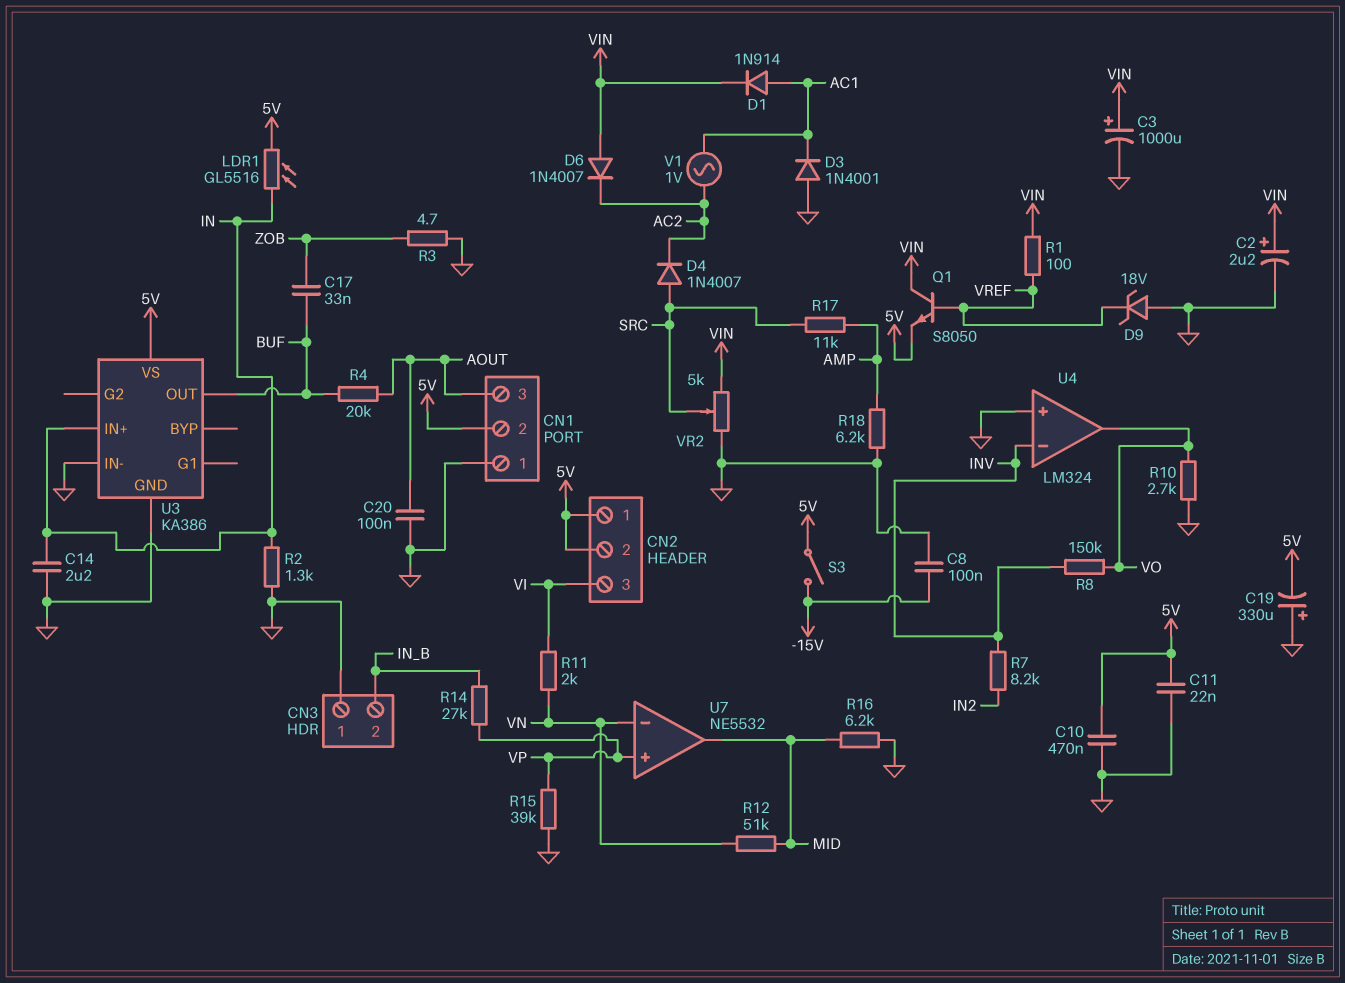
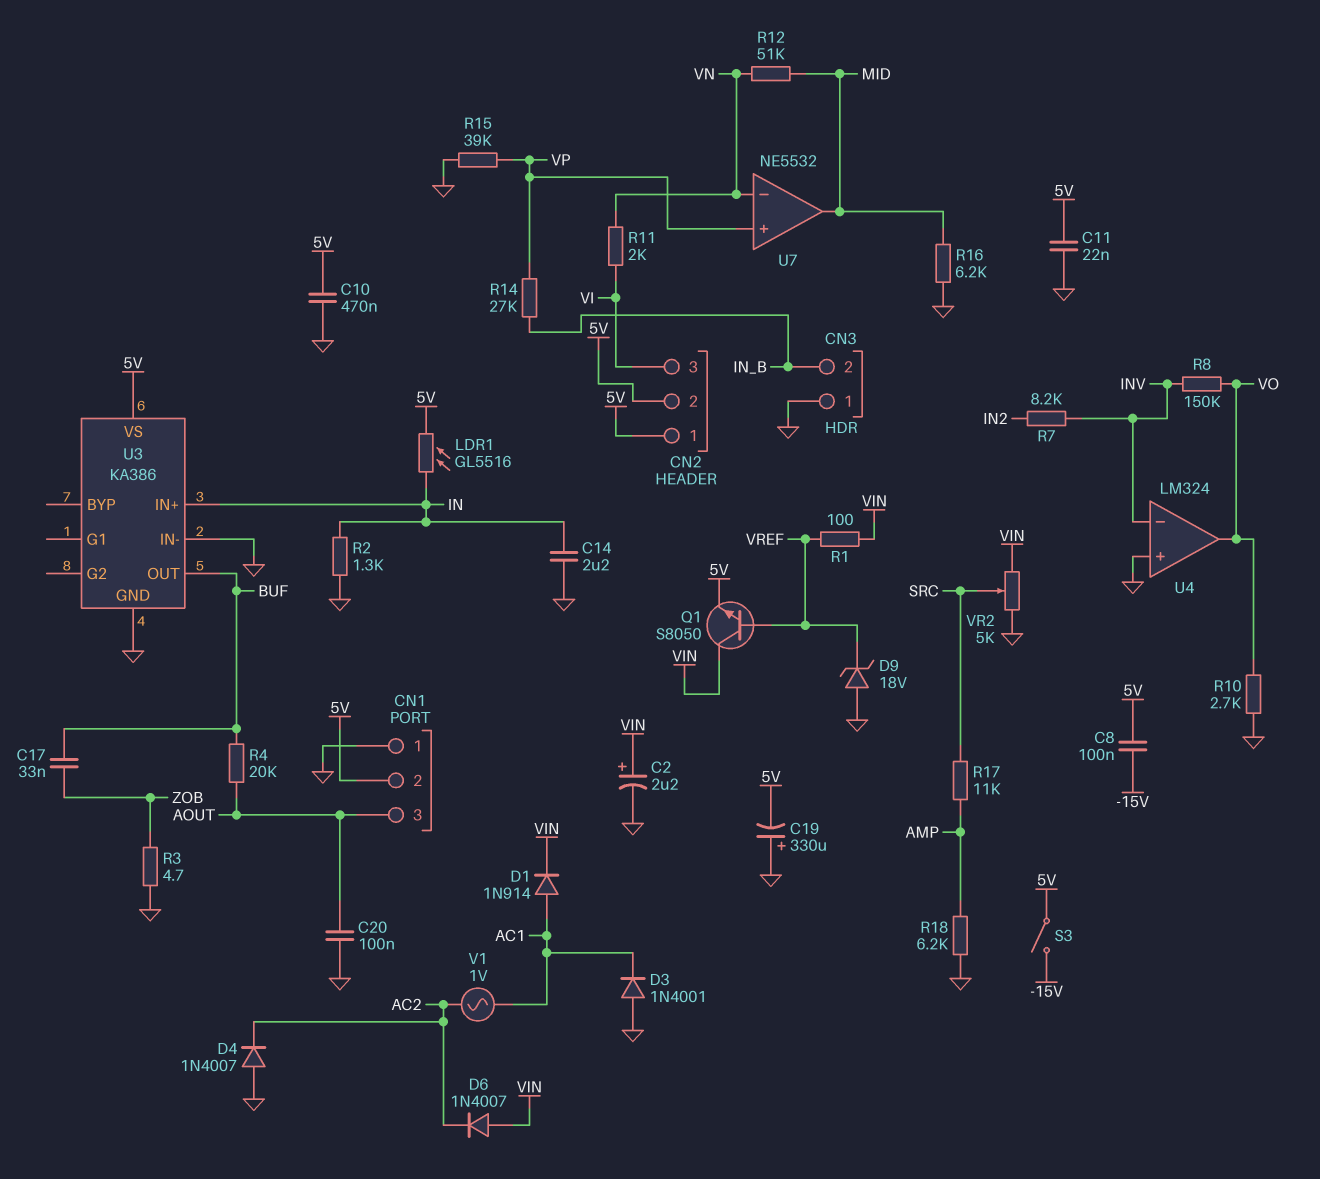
C3: 1000uF (plus VIN, minus GND) -> none
C8: 100nF (-15V, GND) -> 100nF (-15V, 5V)
D4: diode 1N4007 (A SRC, K AC2) -> diode 1N4007 (A GND, K AC2)

